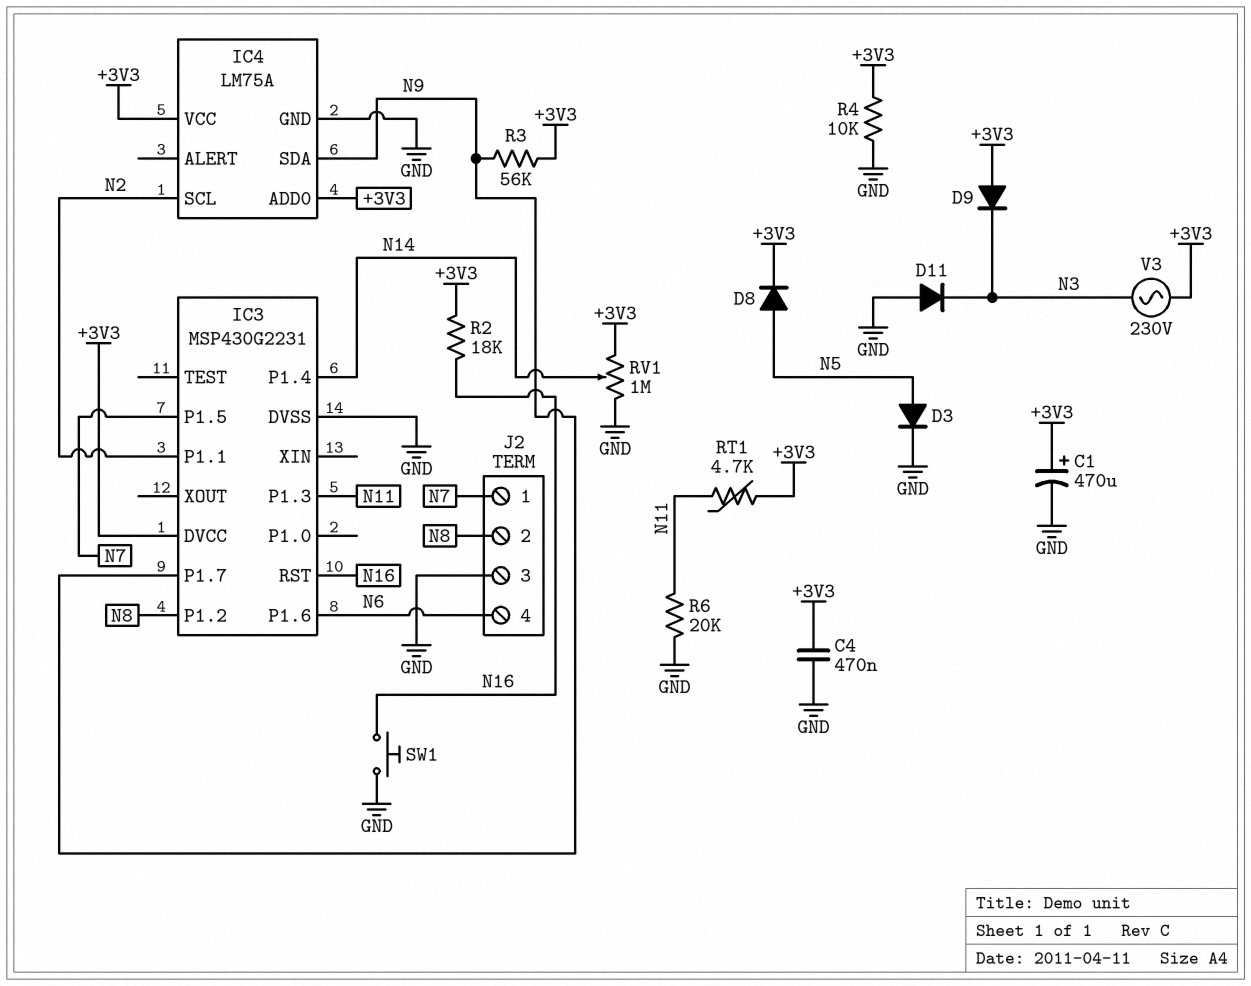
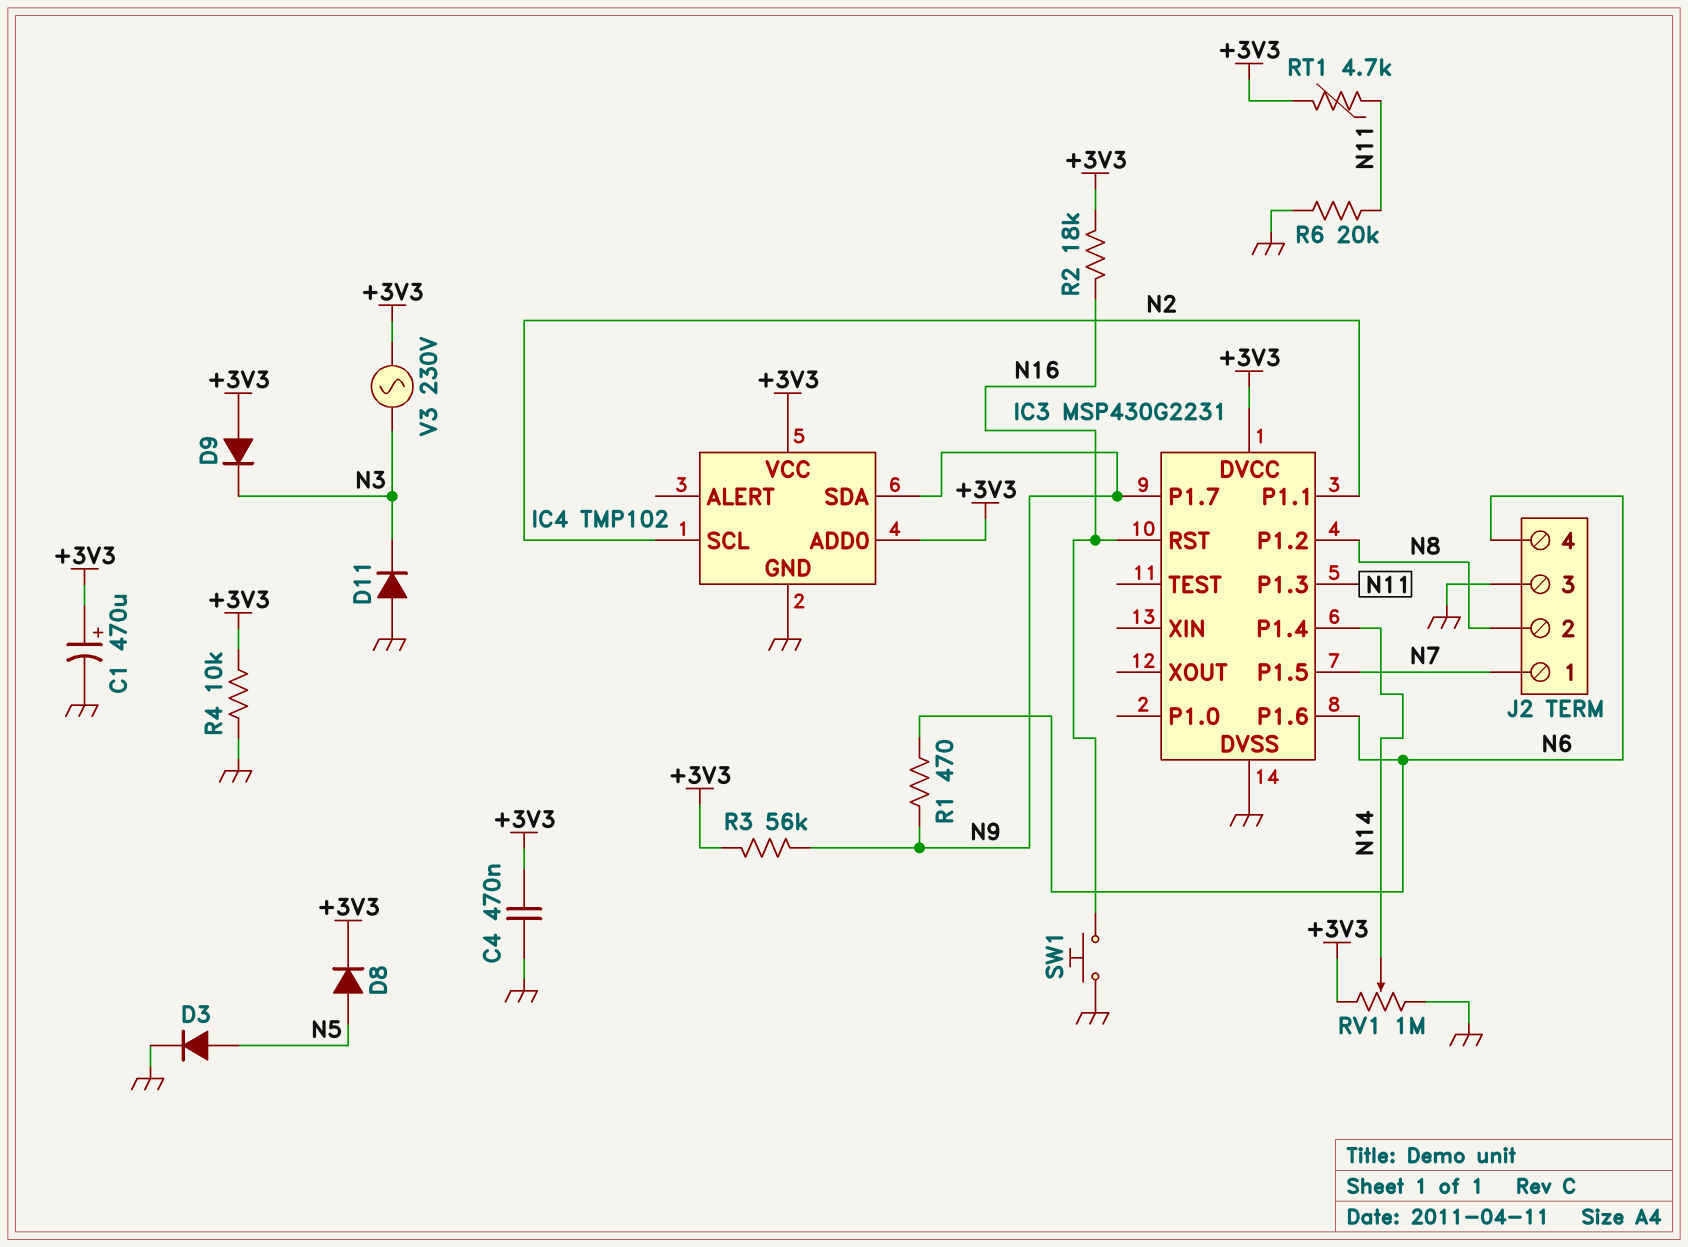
IC4: LM75A -> TMP102
R1: none -> 470 (N6, N9)

